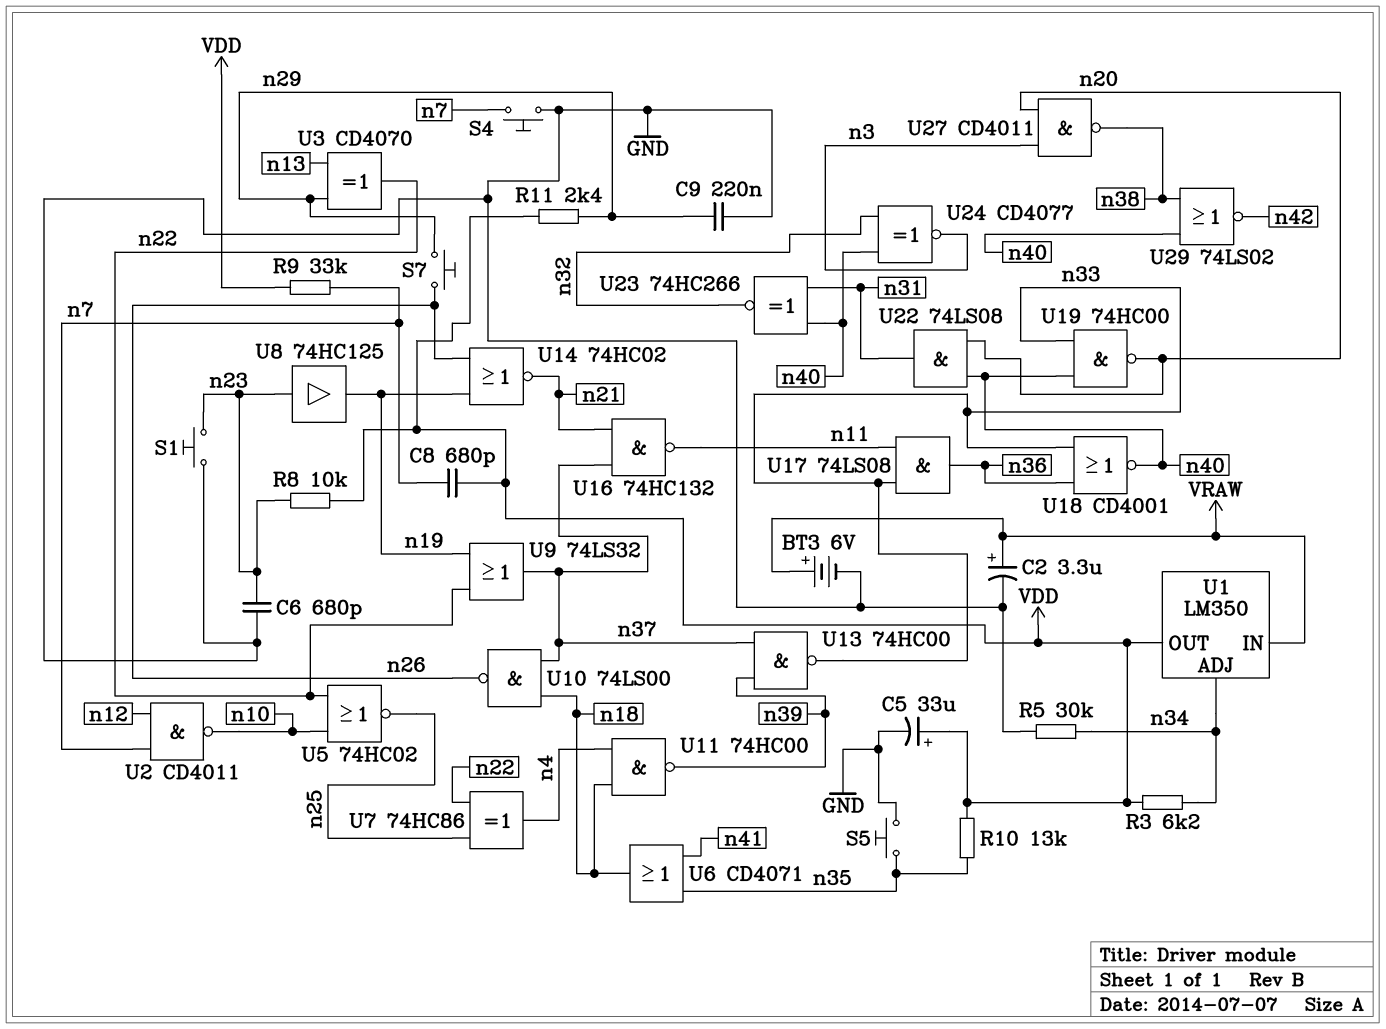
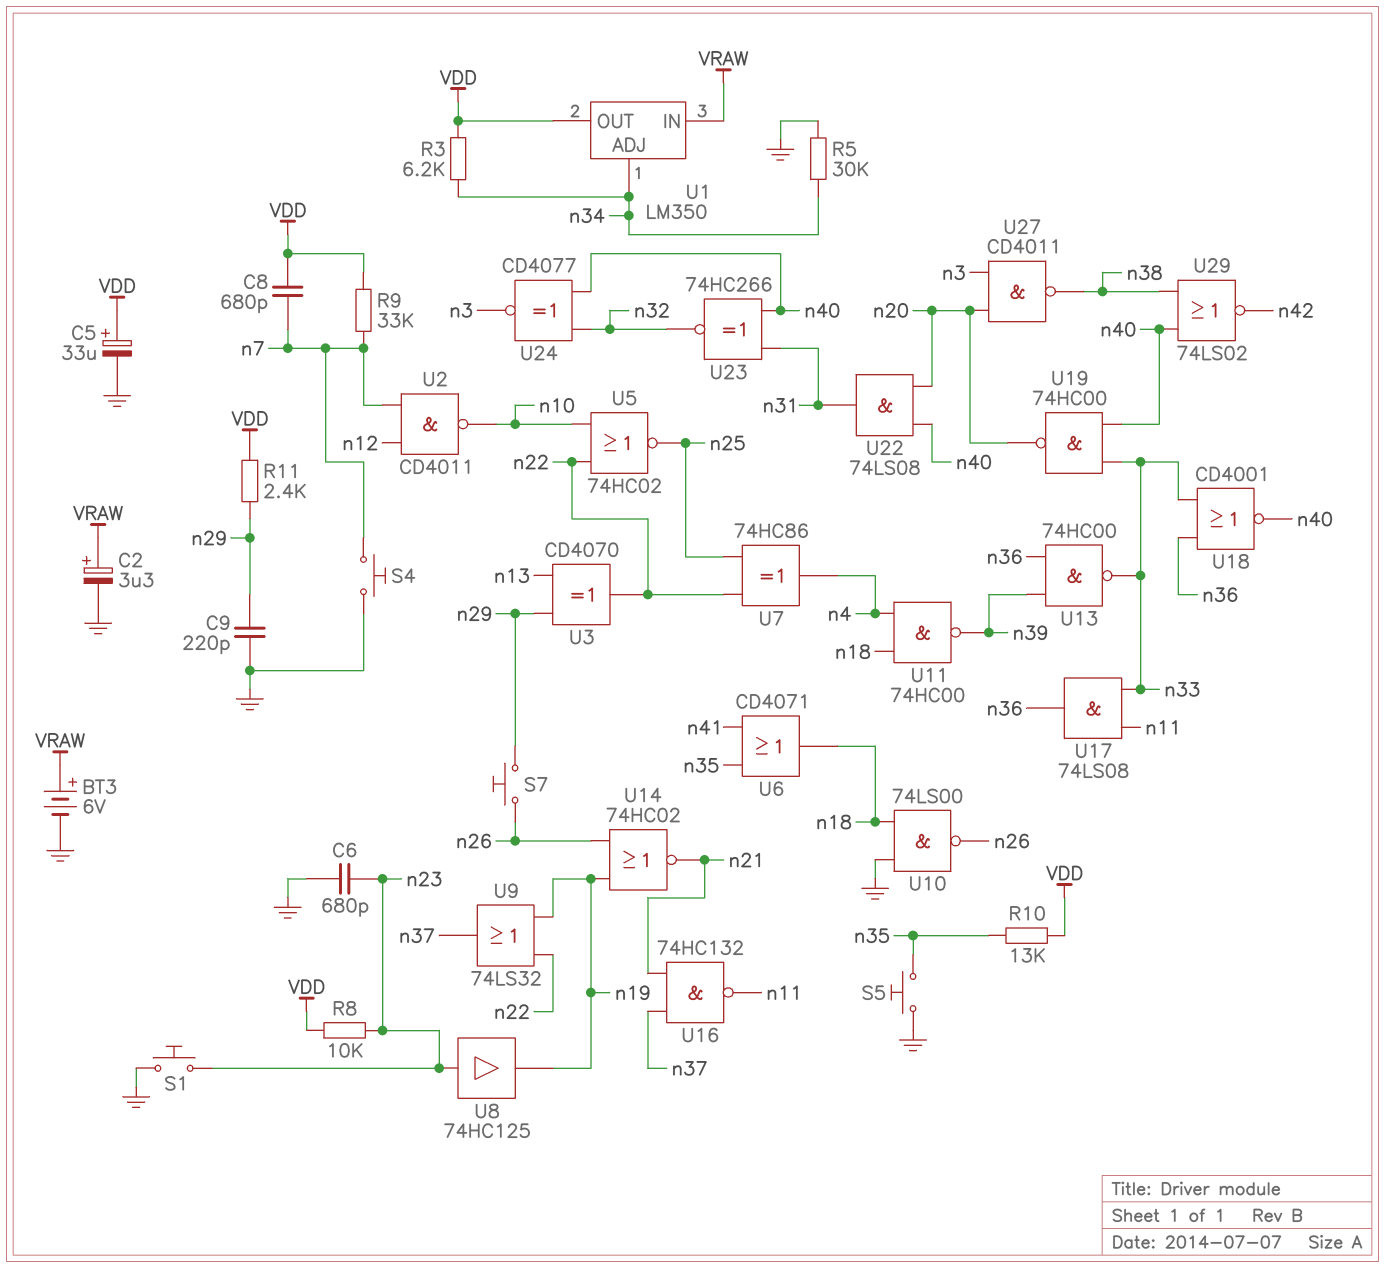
C9: 220nF (GND, n29) -> 220pF (GND, n29)
U10: NAND 74LS00 (in n18, in n37, out n26) -> NAND 74LS00 (in GND, in n18, out n26)
U13: NAND 74HC00 (in n37, in n39, out n33) -> NAND 74HC00 (in n36, in n39, out n33)

